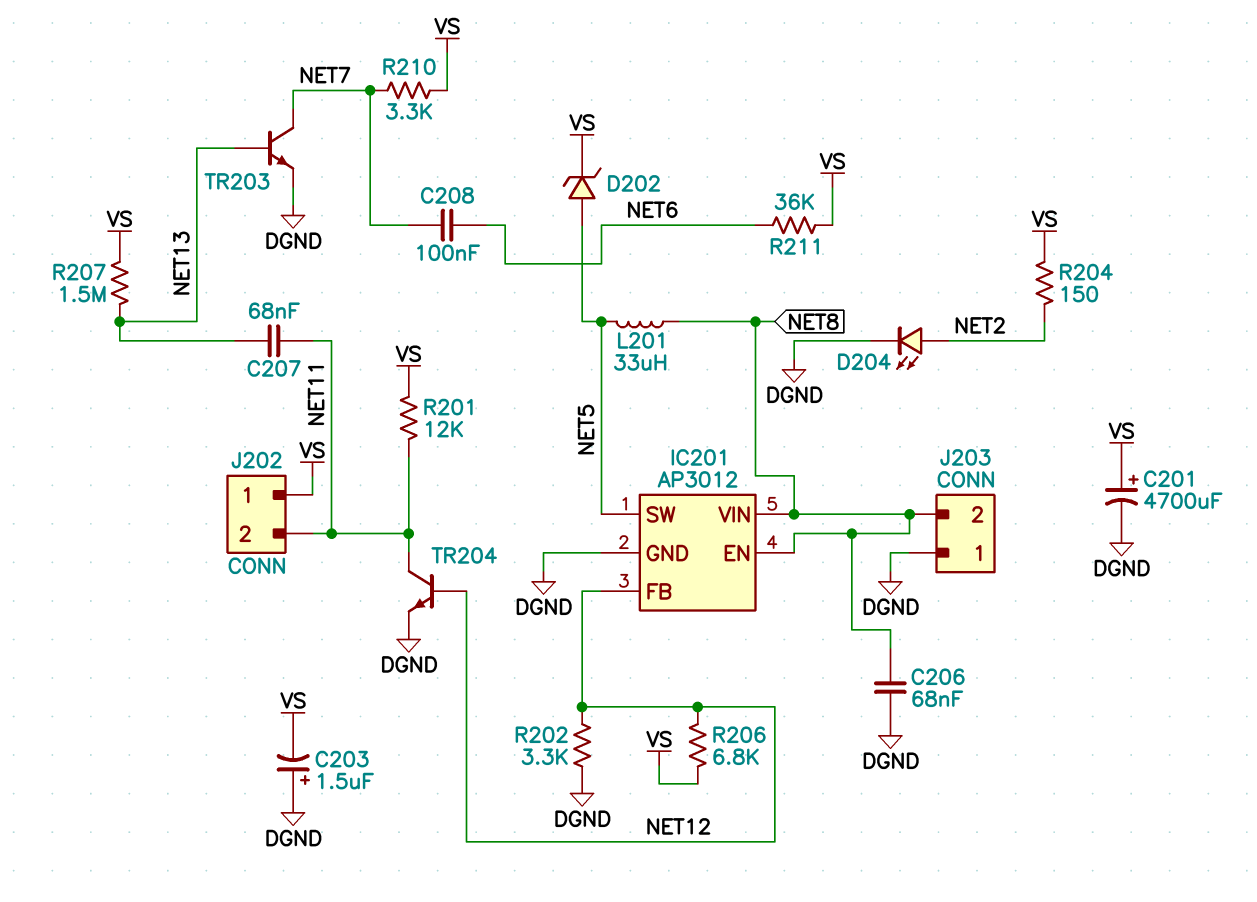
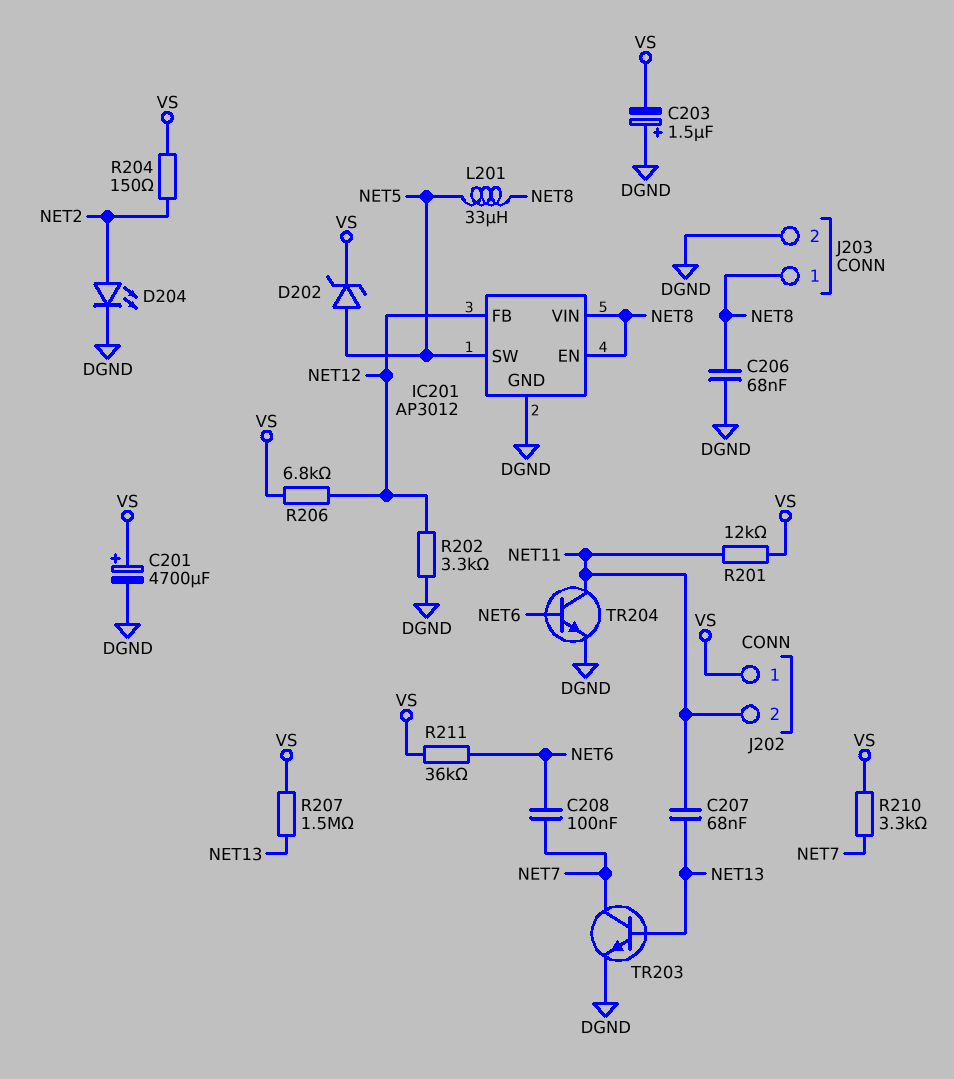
J203 pin 1: DGND -> NET8
J203 pin 2: NET8 -> DGND
TR204: NPN (B NET12, C NET11, E DGND) -> NPN (B NET6, C NET11, E DGND)

